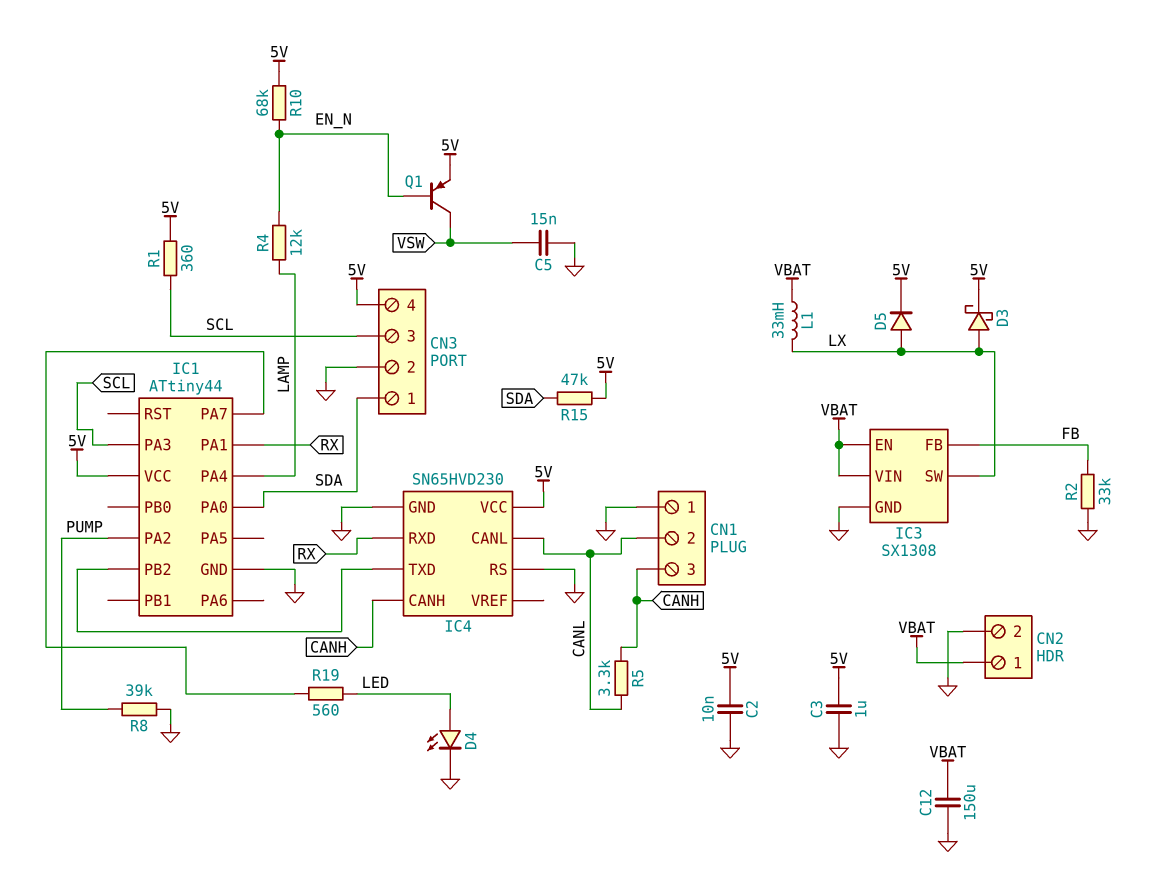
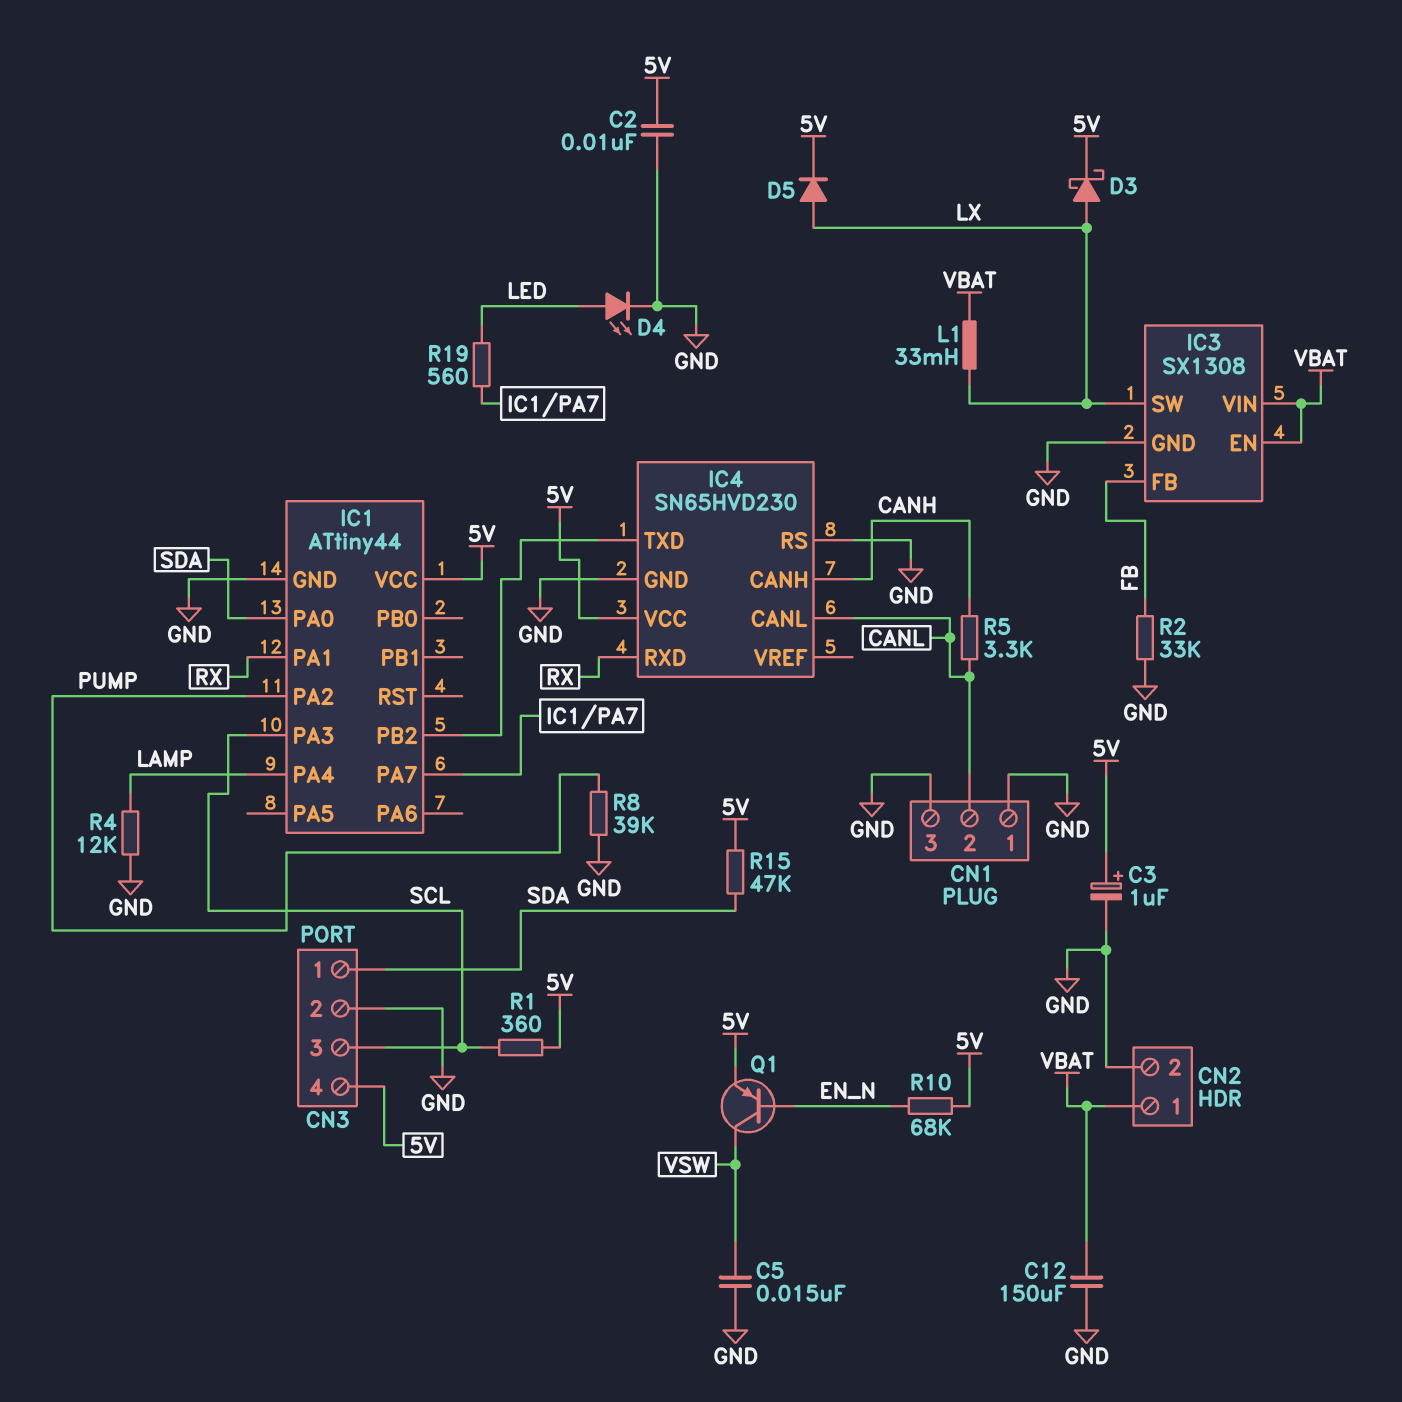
C3: 1uF (5V, GND) -> 1uF (plus 5V, minus GND)
CN1 pin 3: CANH -> GND
R4: 12k (EN_N, LAMP) -> 12k (GND, LAMP)

